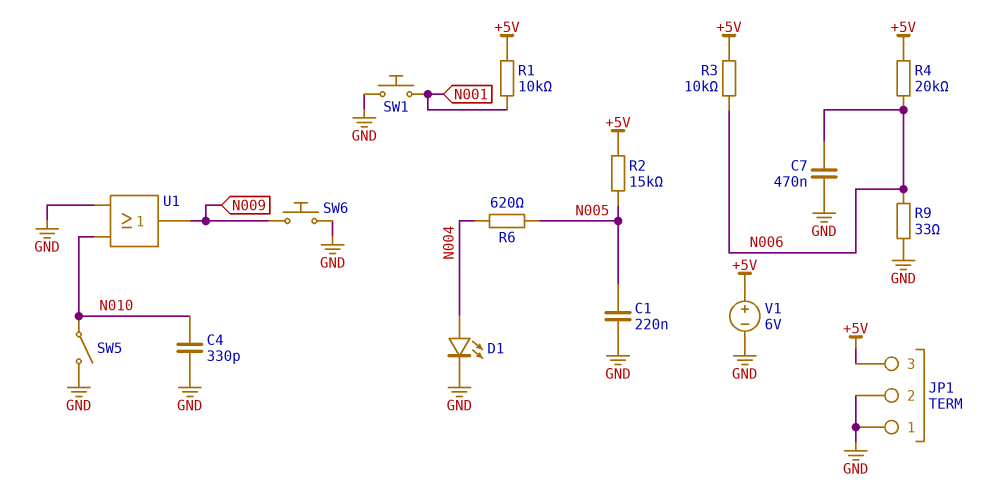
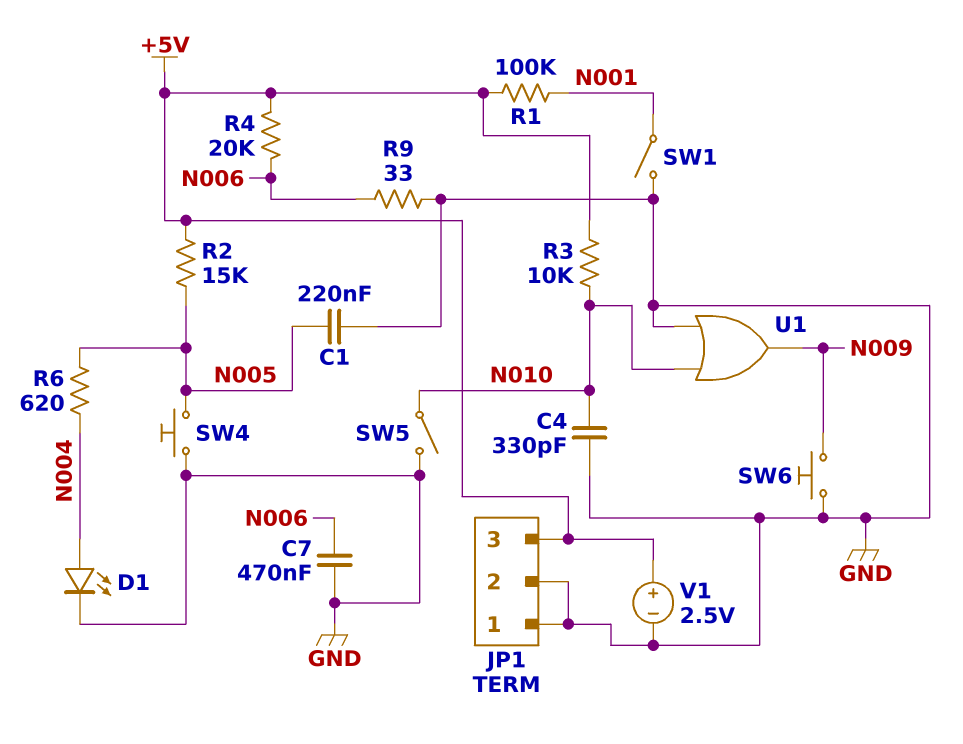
R1: 10k (+5V, N001) -> 100k (+5V, N001)
R3: 10k (+5V, N006) -> 10k (+5V, N010)
SW1: button (GND, N001) -> switch (GND, N001)
SW4: none -> button (GND, N005)
V1: 6V (plus +5V, minus GND) -> 2.5V (plus +5V, minus GND)

